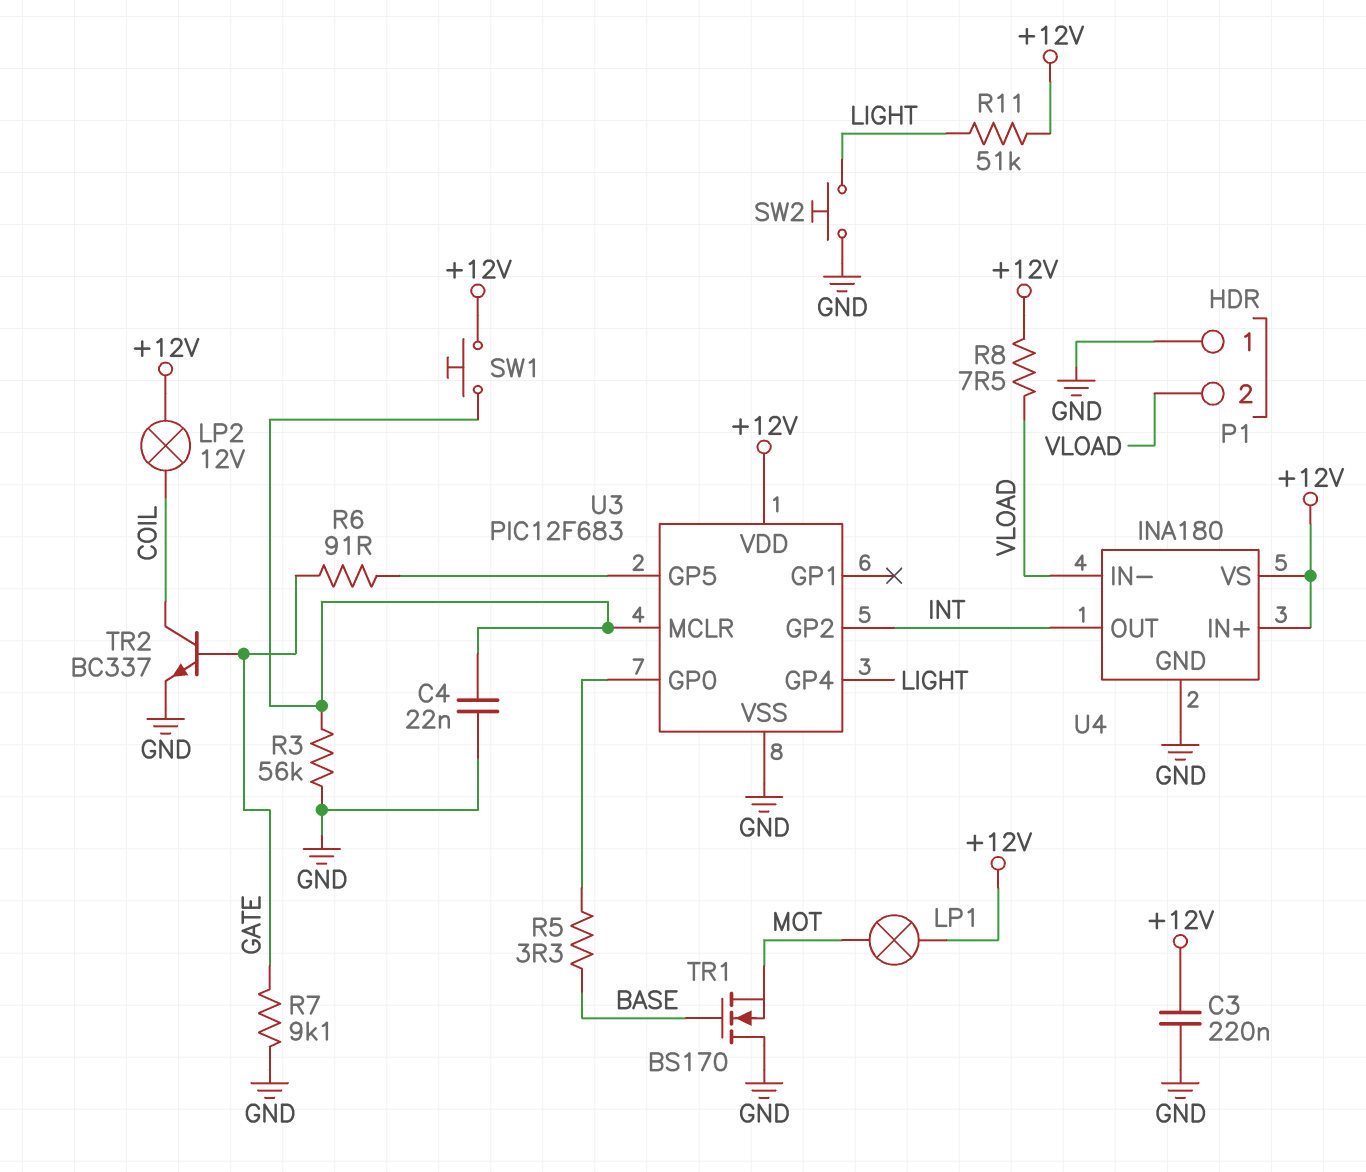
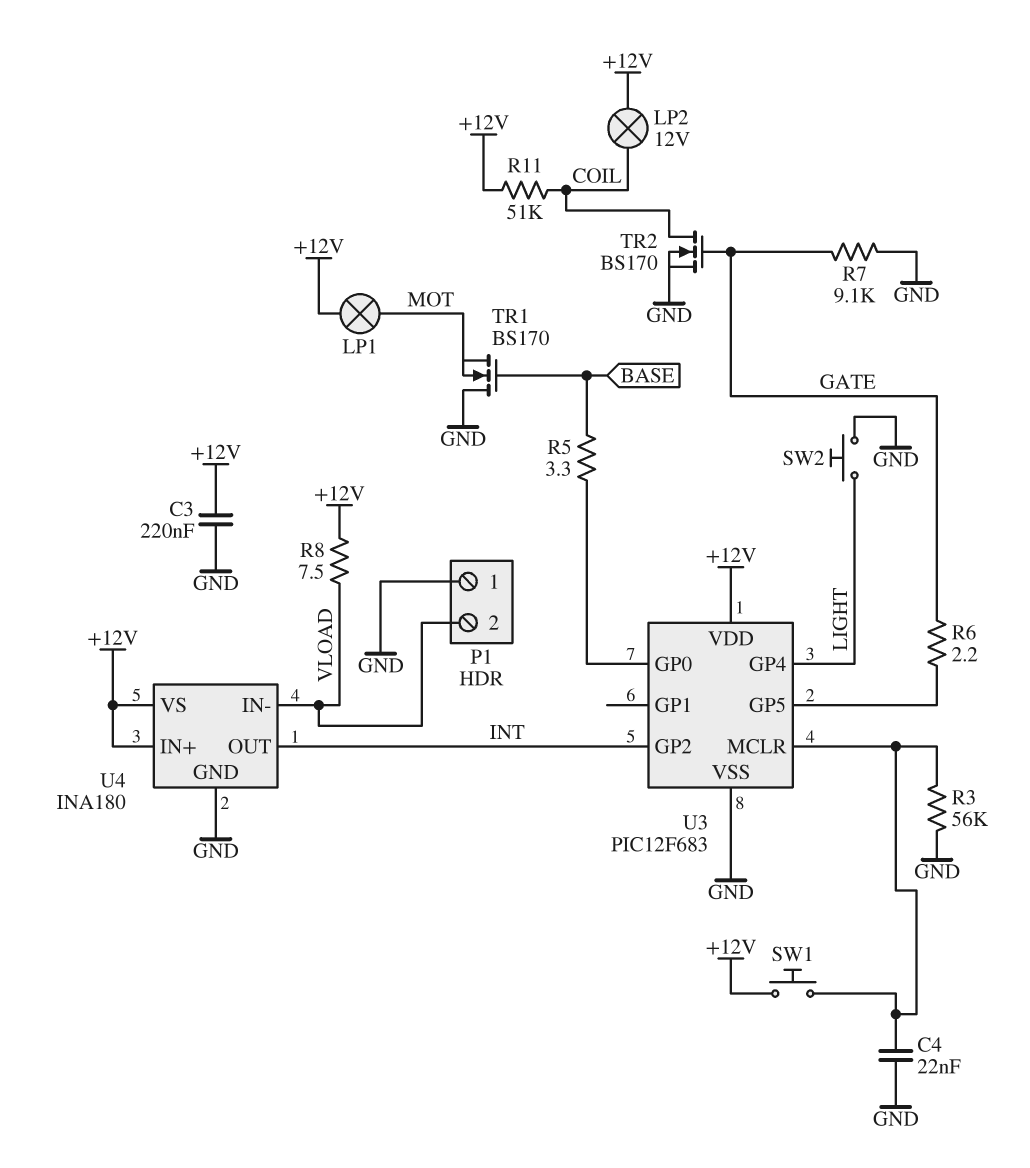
R6: 91 (GATE, U3/GP5) -> 2.2 (GATE, U3/GP5)
R11: 51k (+12V, LIGHT) -> 51k (+12V, COIL)
TR2: NPN BC337 (B GATE, C COIL, E GND) -> NMOS BS170 (G GATE, D COIL, S GND)

